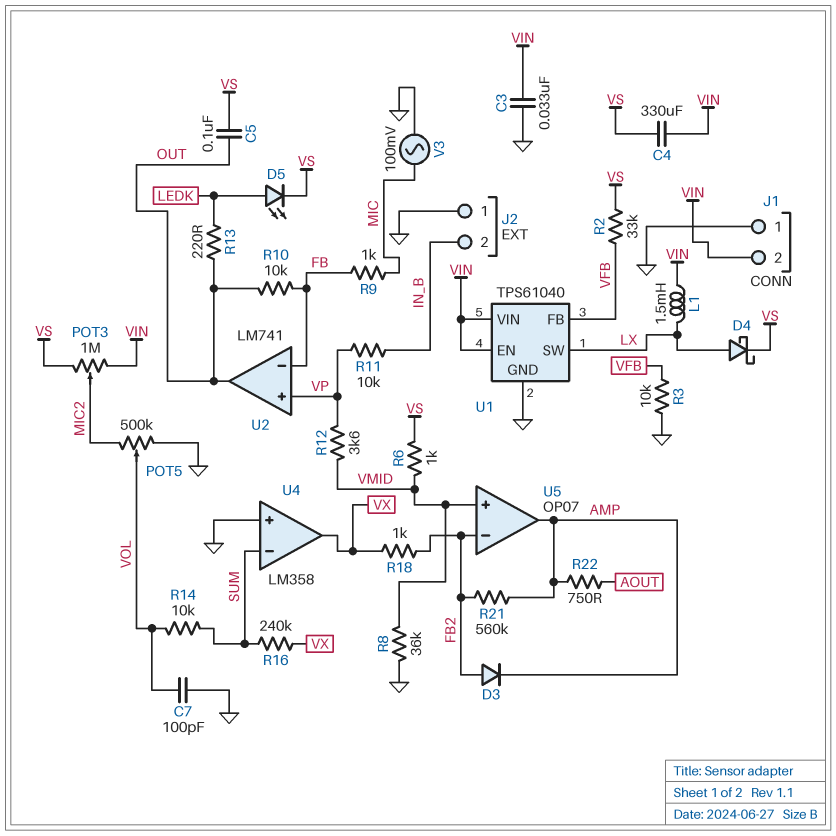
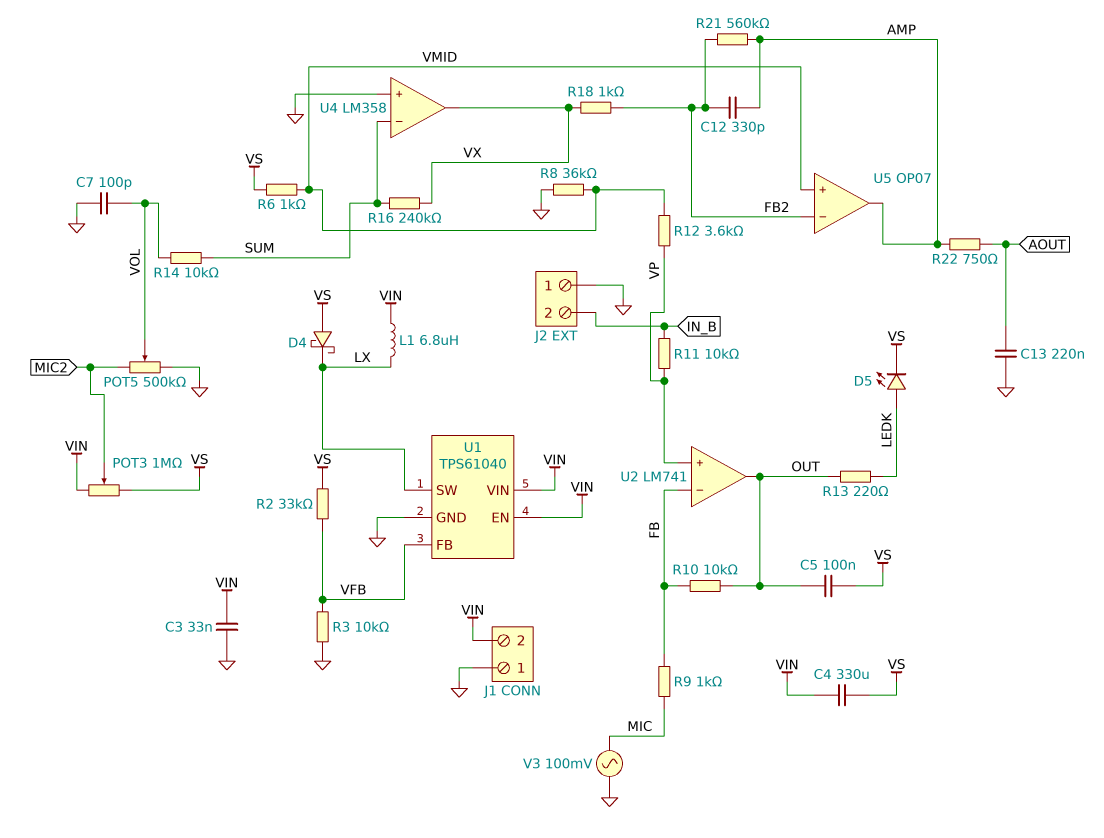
C12: none -> 330pF (AMP, FB2)
C13: none -> 220nF (AOUT, GND)
D3: diode (A FB2, K AMP) -> none
D4: schottky (A LX, K VS) -> schottky (A VS, K LX)
L1: 1.5mH (LX, VIN) -> 6.8uH (LX, VIN)

